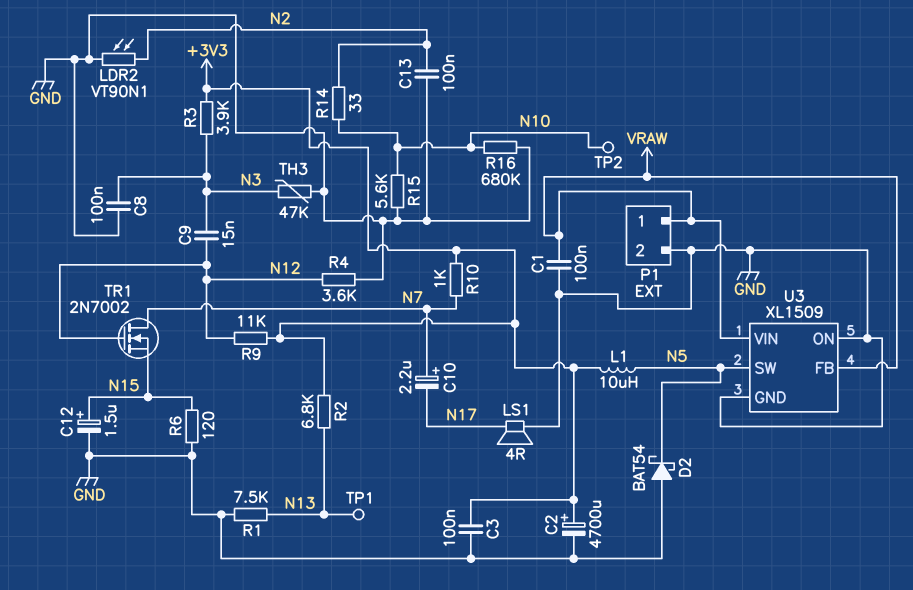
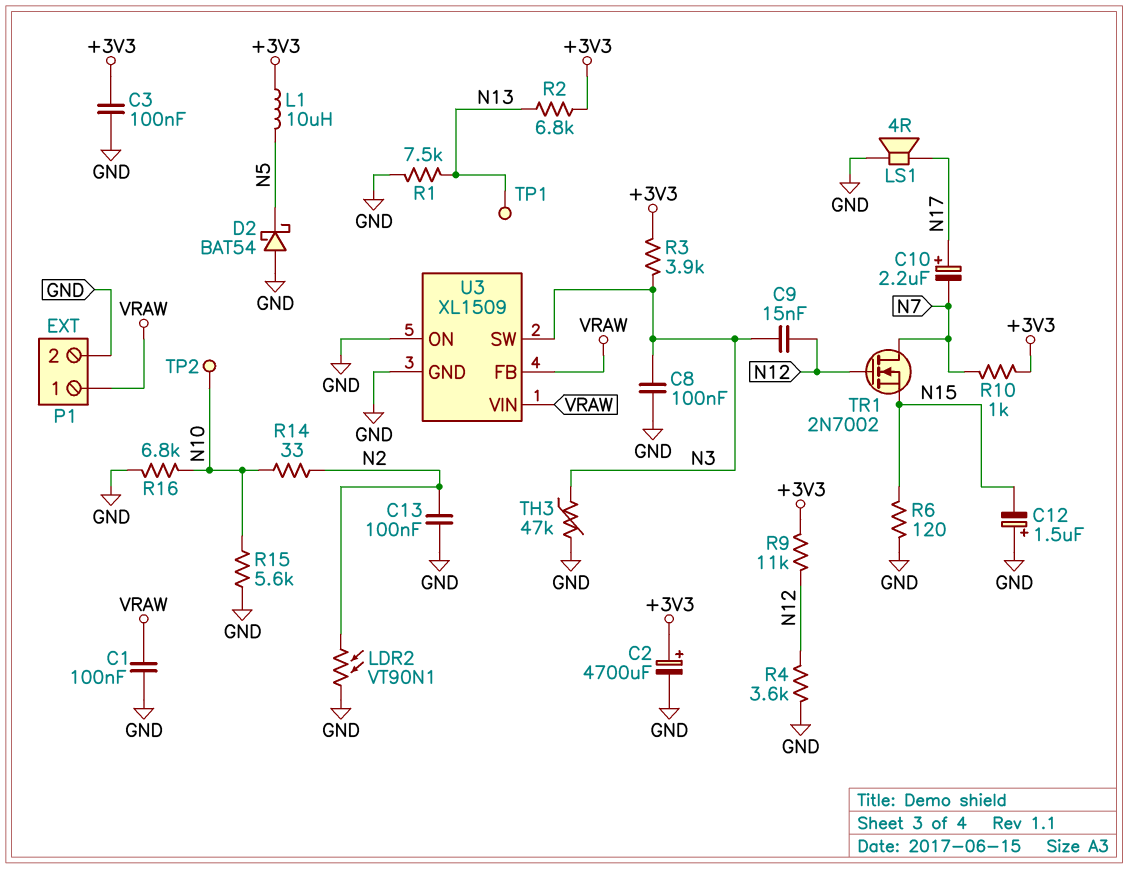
C10: 2.2uF (plus N7, minus N17) -> 2.2uF (plus N17, minus N7)
C12: 1.5uF (plus N15, minus GND) -> 1.5uF (plus GND, minus N15)
R16: 680k (GND, N10) -> 6.8k (GND, N10)
U3 pin SW: N5 -> N3

